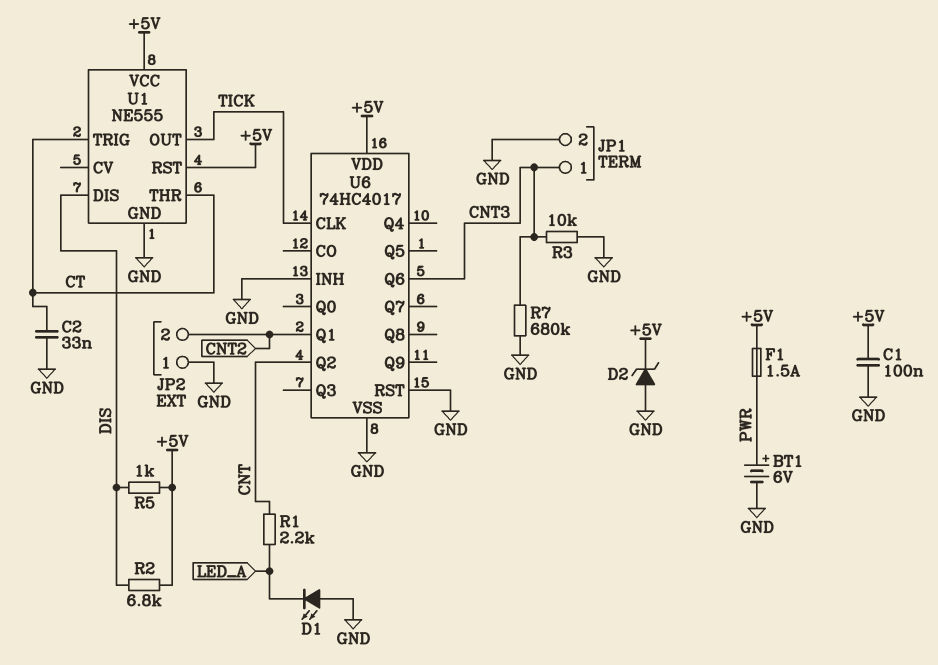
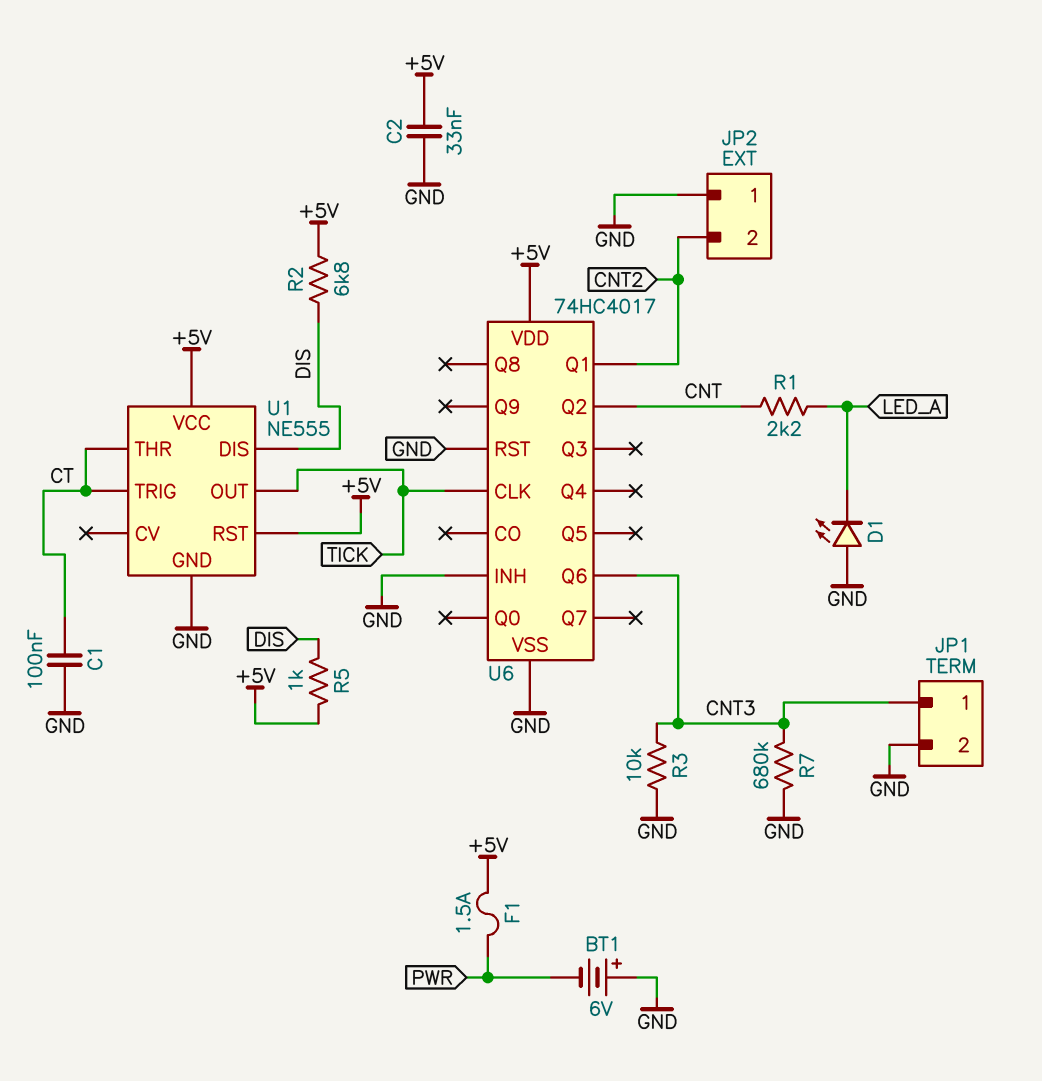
BT1: 6V (plus PWR, minus GND) -> 6V (plus GND, minus PWR)
C1: 100nF (+5V, GND) -> 100nF (CT, GND)
C2: 33nF (CT, GND) -> 33nF (+5V, GND)
D2: zener (A GND, K +5V) -> none

